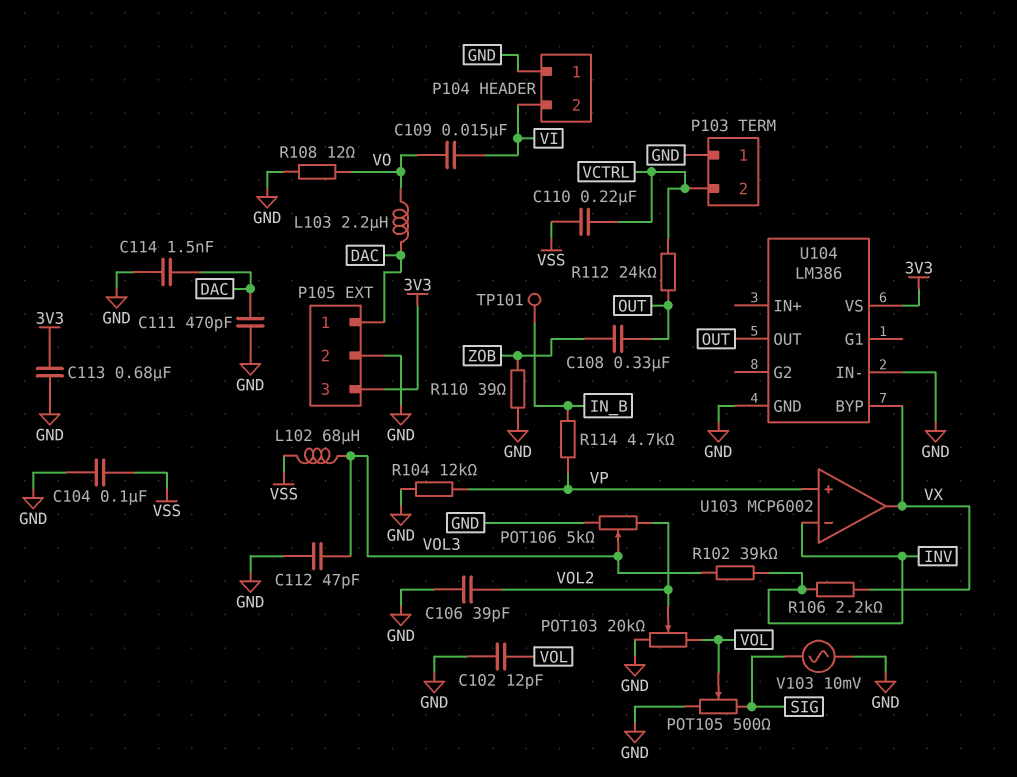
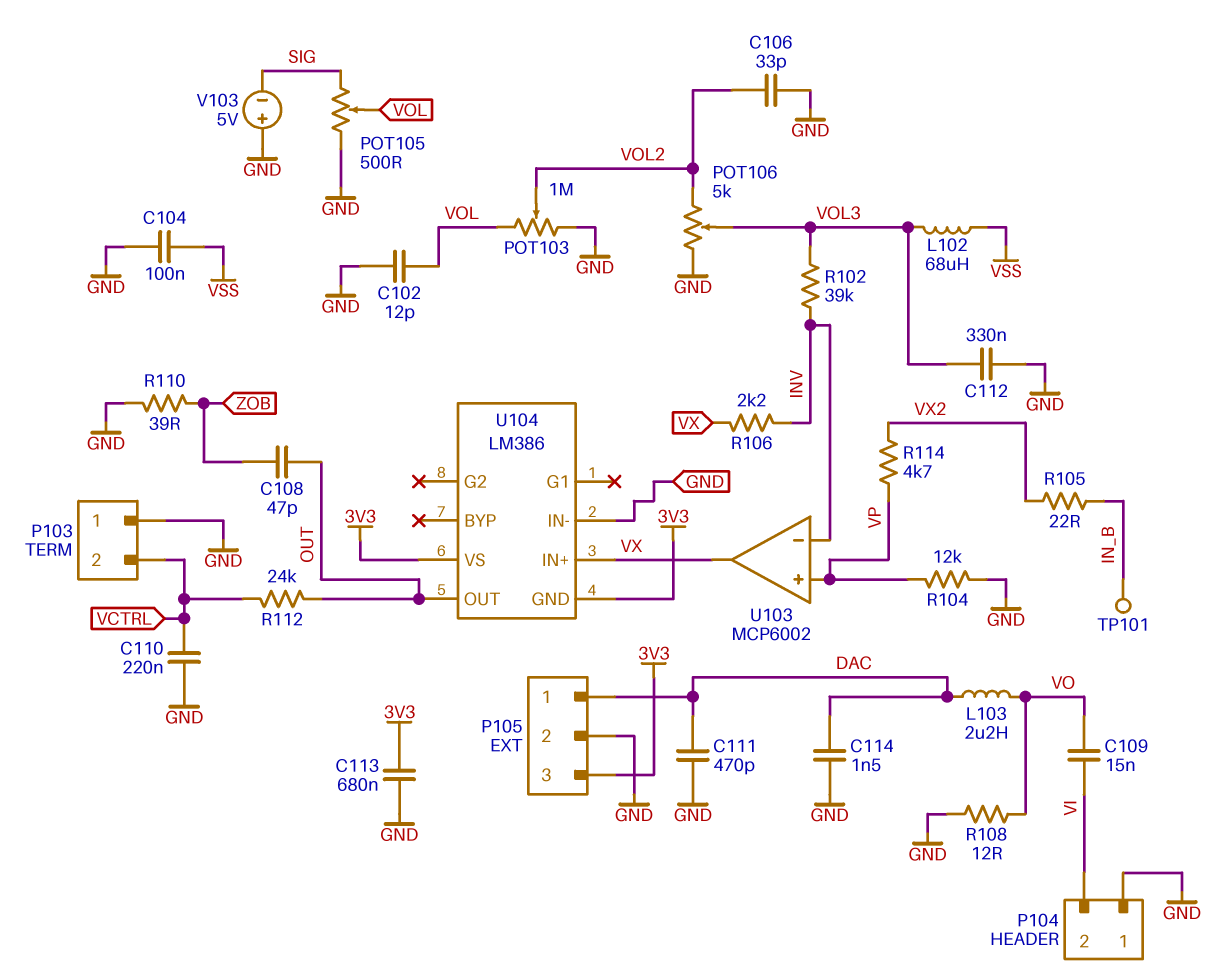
C106: 39pF (GND, VOL2) -> 33pF (GND, VOL2)
C108: 330nF (OUT, ZOB) -> 47pF (OUT, ZOB)
C110: 220nF (VCTRL, VSS) -> 220nF (GND, VCTRL)
C112: 47pF (GND, VOL3) -> 330nF (GND, VOL3)
POT103: 20k (GND, VOL, wiper VOL2) -> 1M (GND, VOL, wiper VOL2)
R105: none -> 22 (IN_B, VX2)
R114: 4.7k (IN_B, VP) -> 4.7k (VP, VX2)
U104 pin BYP: VX -> none
U104 pin GND: GND -> 3V3
U104 pin IN+: none -> VX
V103: AC 10mV (GND, SIG) -> 5V (plus GND, minus SIG)

